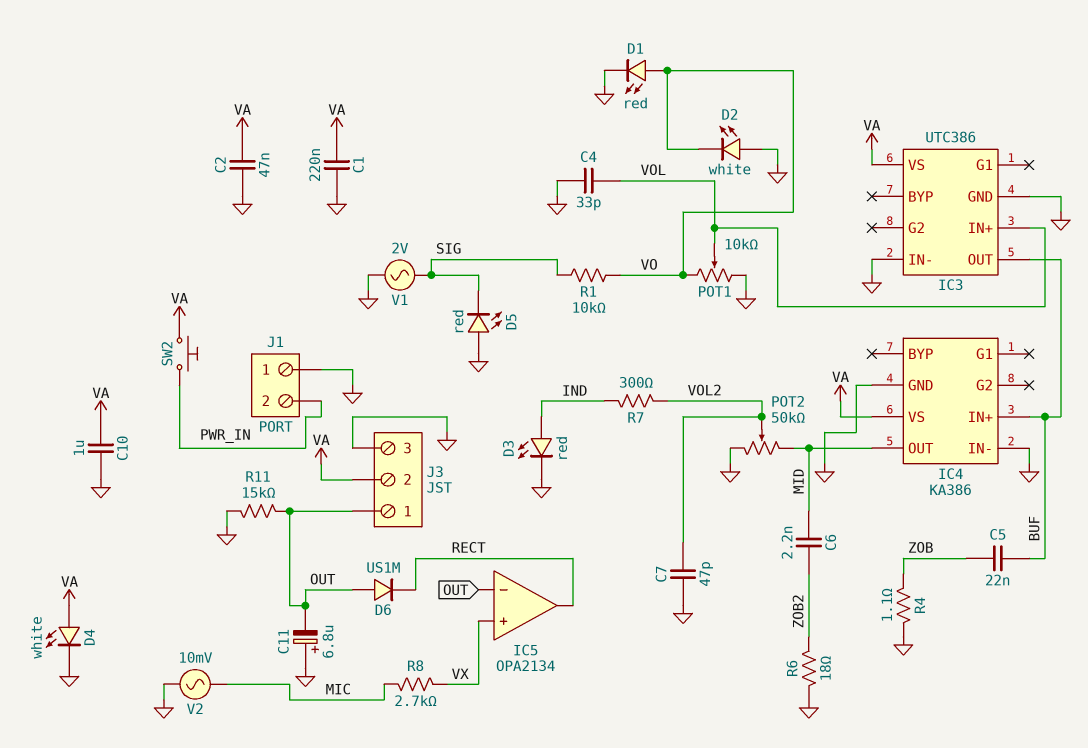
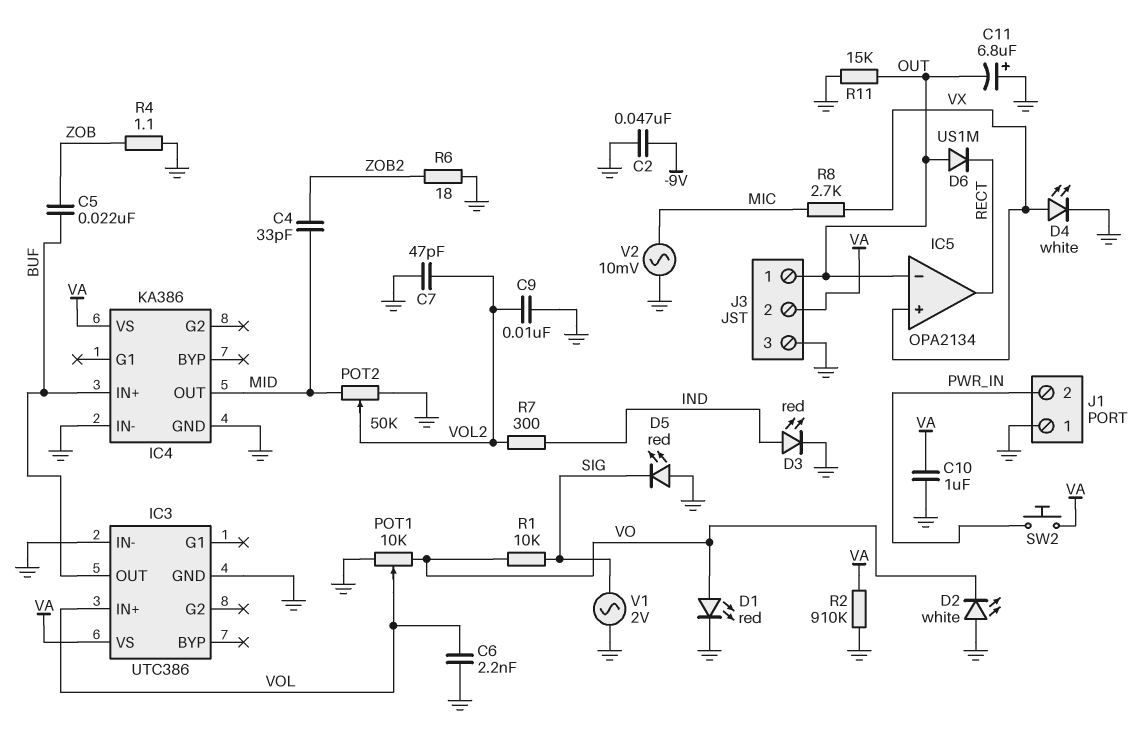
C1: 220nF (GND, VA) -> none
C2: 47nF (GND, VA) -> 47nF (-9V, GND)
C4: 33pF (GND, VOL) -> 33pF (MID, ZOB2)
C6: 2.2nF (MID, ZOB2) -> 2.2nF (GND, VOL)
C9: none -> 10nF (GND, VOL2)
D4: LED white (A VA, K GND) -> LED white (A VX, K GND)
R2: none -> 910k (GND, VA)

